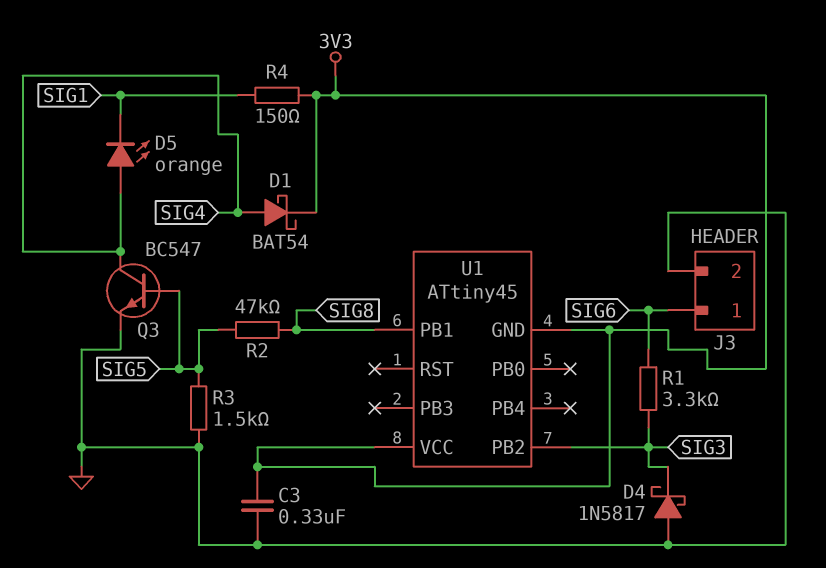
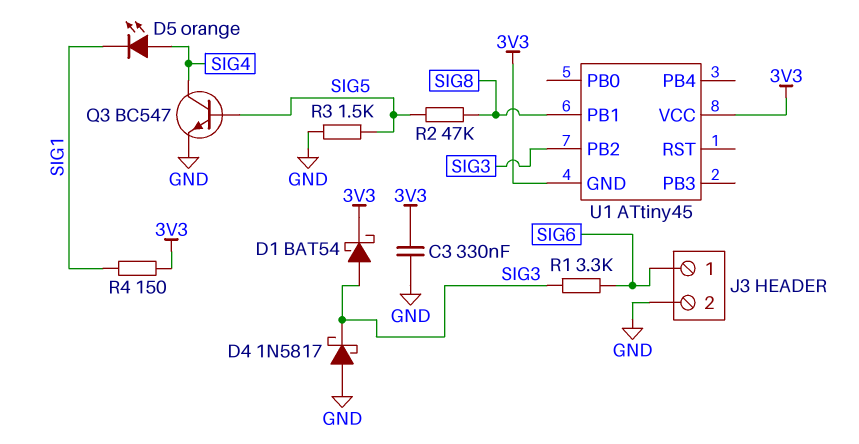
D1: schottky BAT54 (A SIG4, K 3V3) -> schottky BAT54 (A SIG3, K 3V3)

